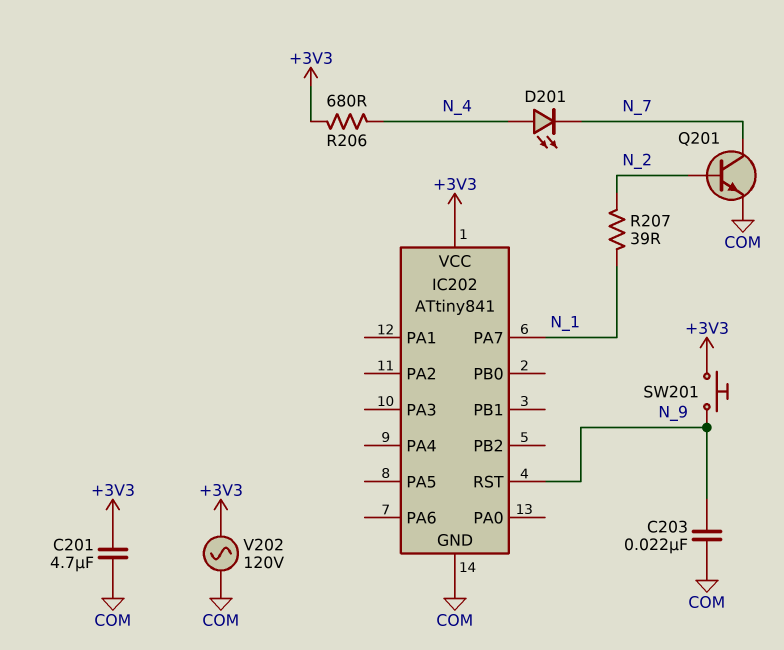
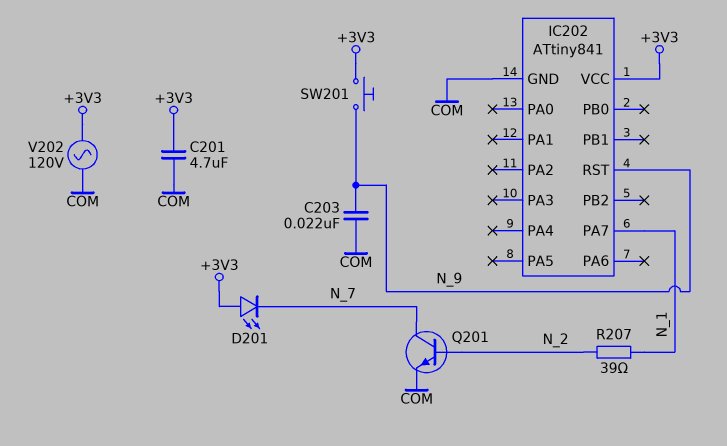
D201: LED (A N_4, K N_7) -> LED (A +3V3, K N_7)
R206: 680 (+3V3, N_4) -> none

